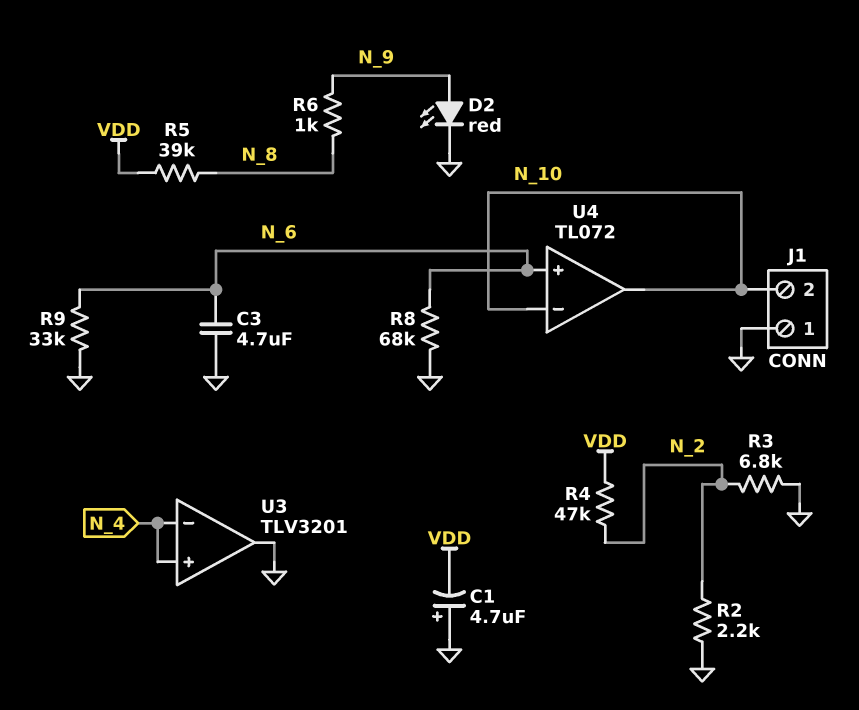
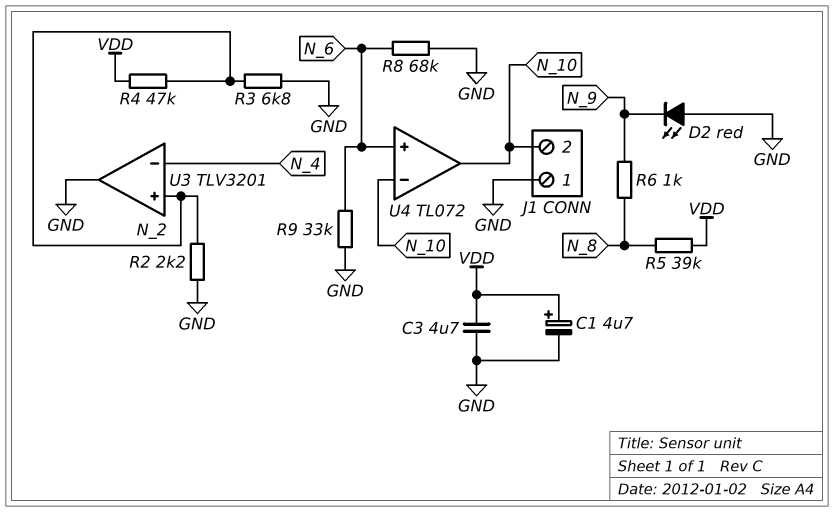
C1: 4.7uF (plus GND, minus VDD) -> 4.7uF (plus VDD, minus GND)
C3: 4.7uF (GND, N_6) -> 4.7uF (GND, VDD)
D2: LED red (A N_9, K GND) -> LED red (A GND, K N_9)
U3 pin in+: N_4 -> N_2

